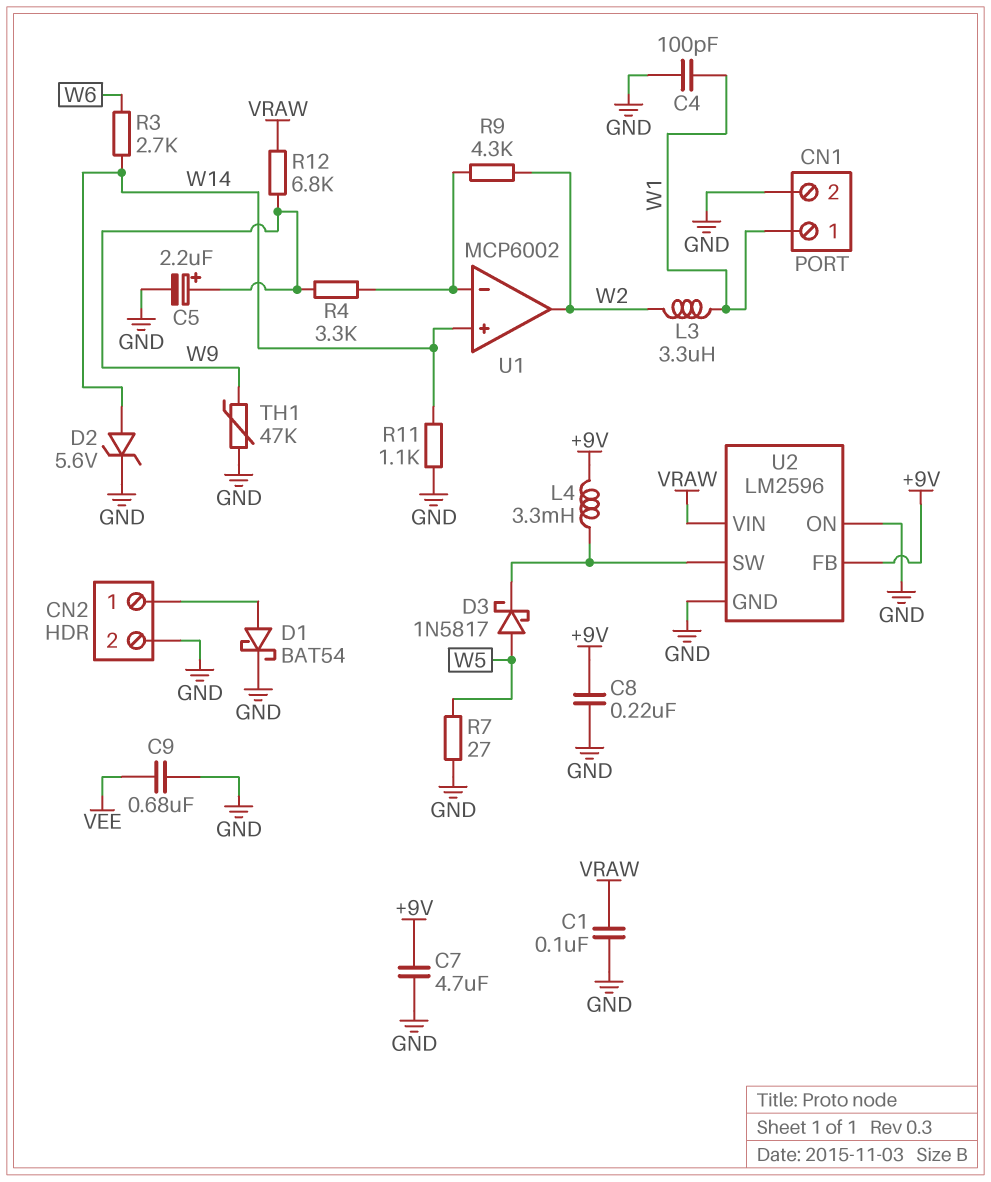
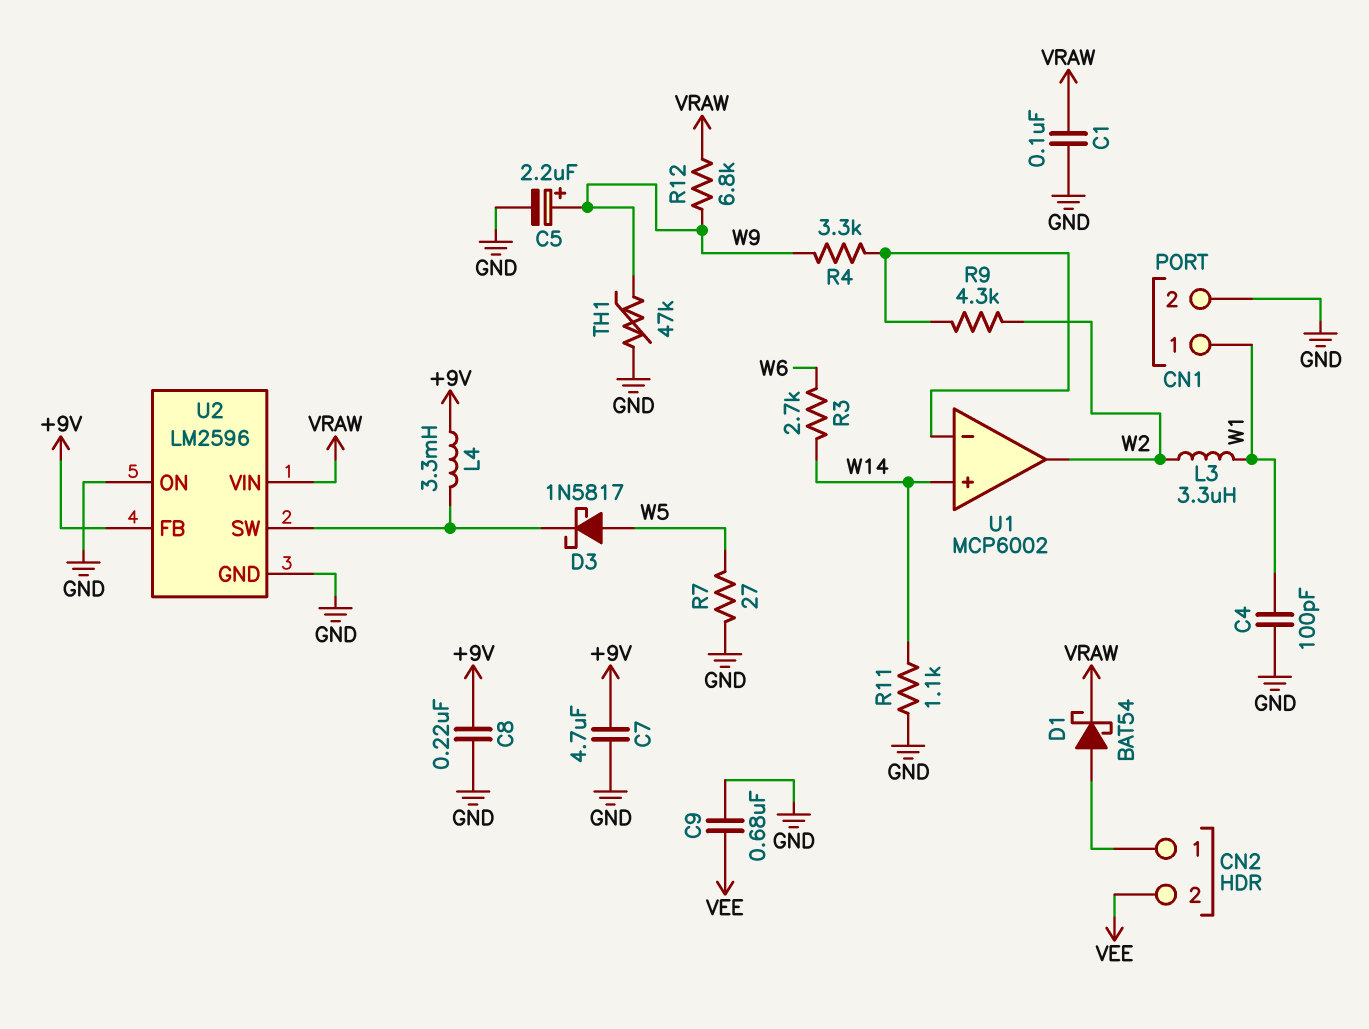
CN2 pin 2: GND -> VEE
D1: schottky BAT54 (A CN2/1, K GND) -> schottky BAT54 (A CN2/1, K VRAW)
D2: zener 5.6V (A W14, K GND) -> none

